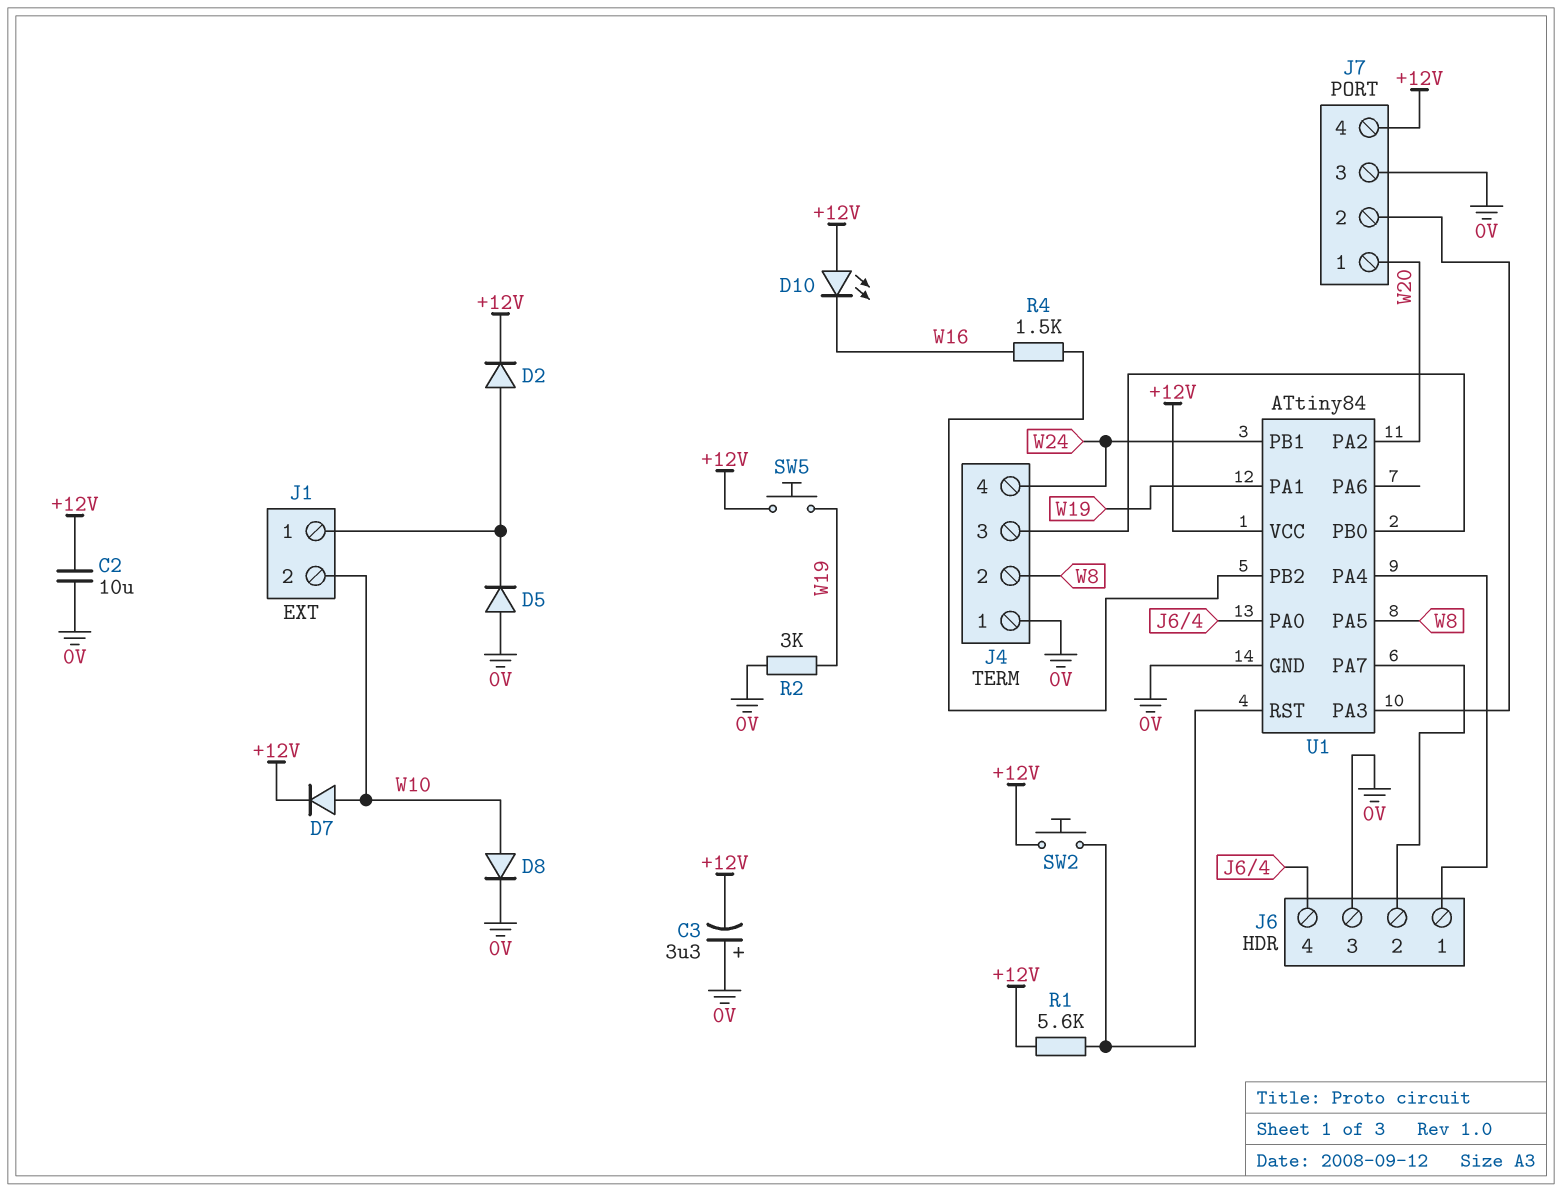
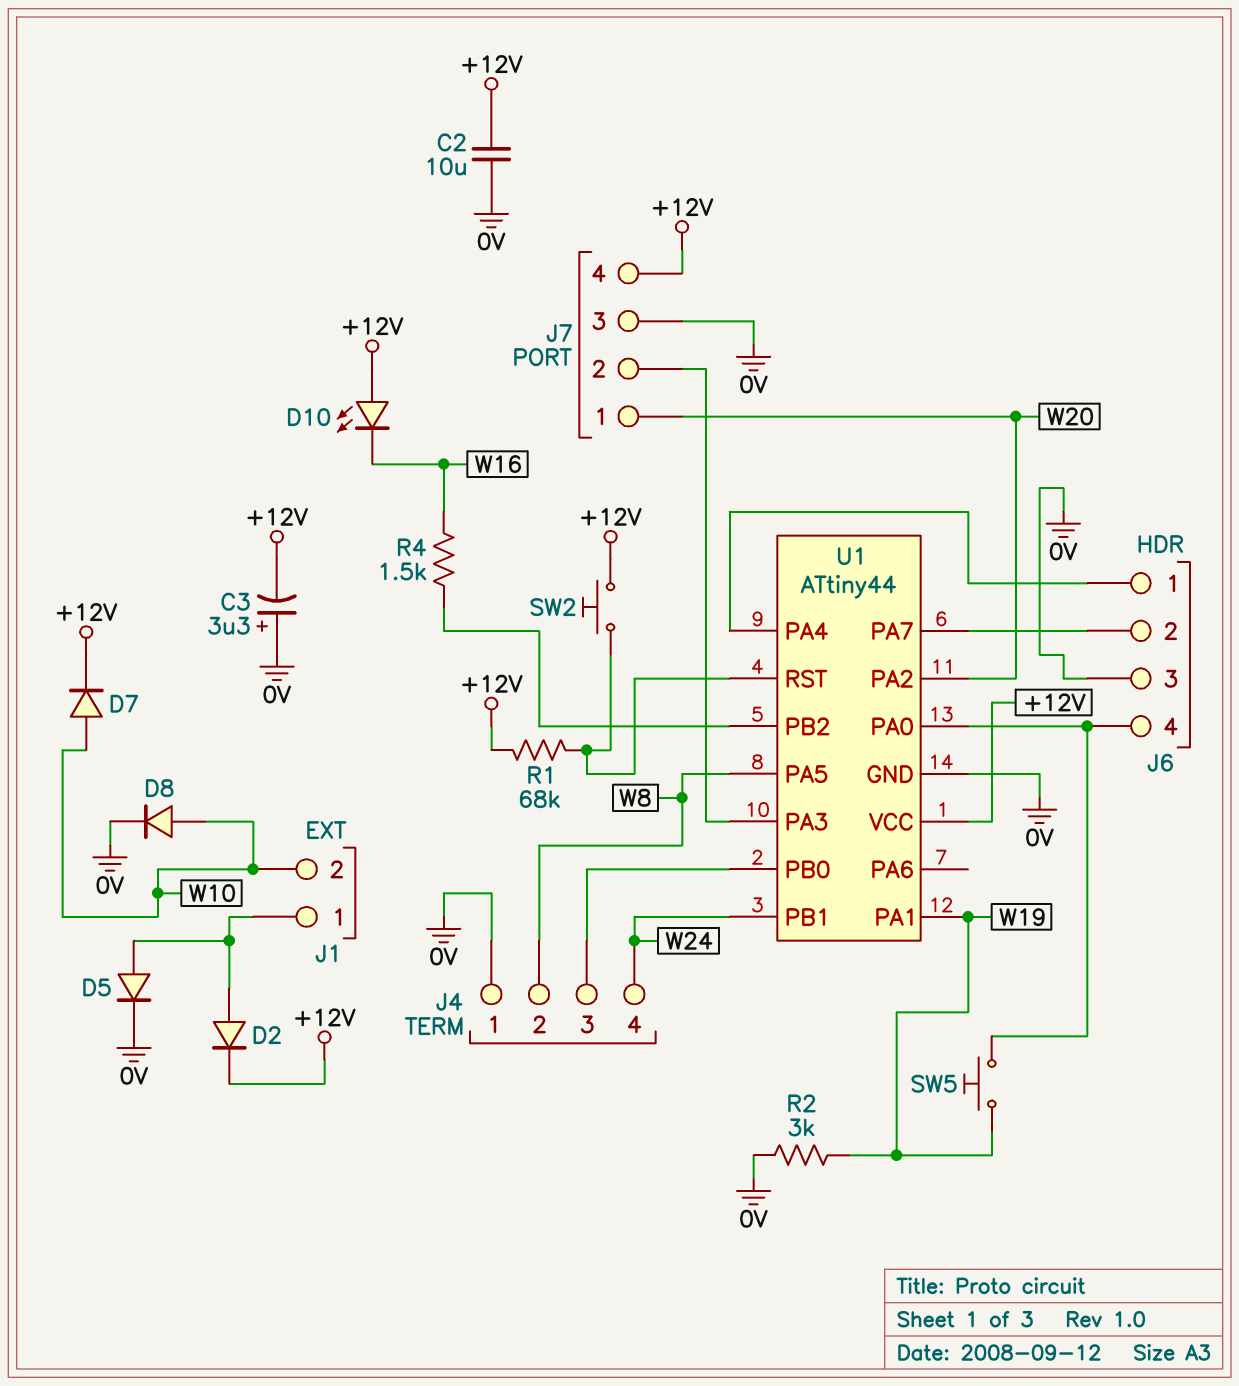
D5: diode (A 0V, K J1/1) -> diode (A J1/1, K 0V)
R1: 5.6k (+12V, U1/RST) -> 68k (+12V, U1/RST)
SW5: button (+12V, W19) -> button (J6/4, W19)
U1: ATtiny84 -> ATtiny44

